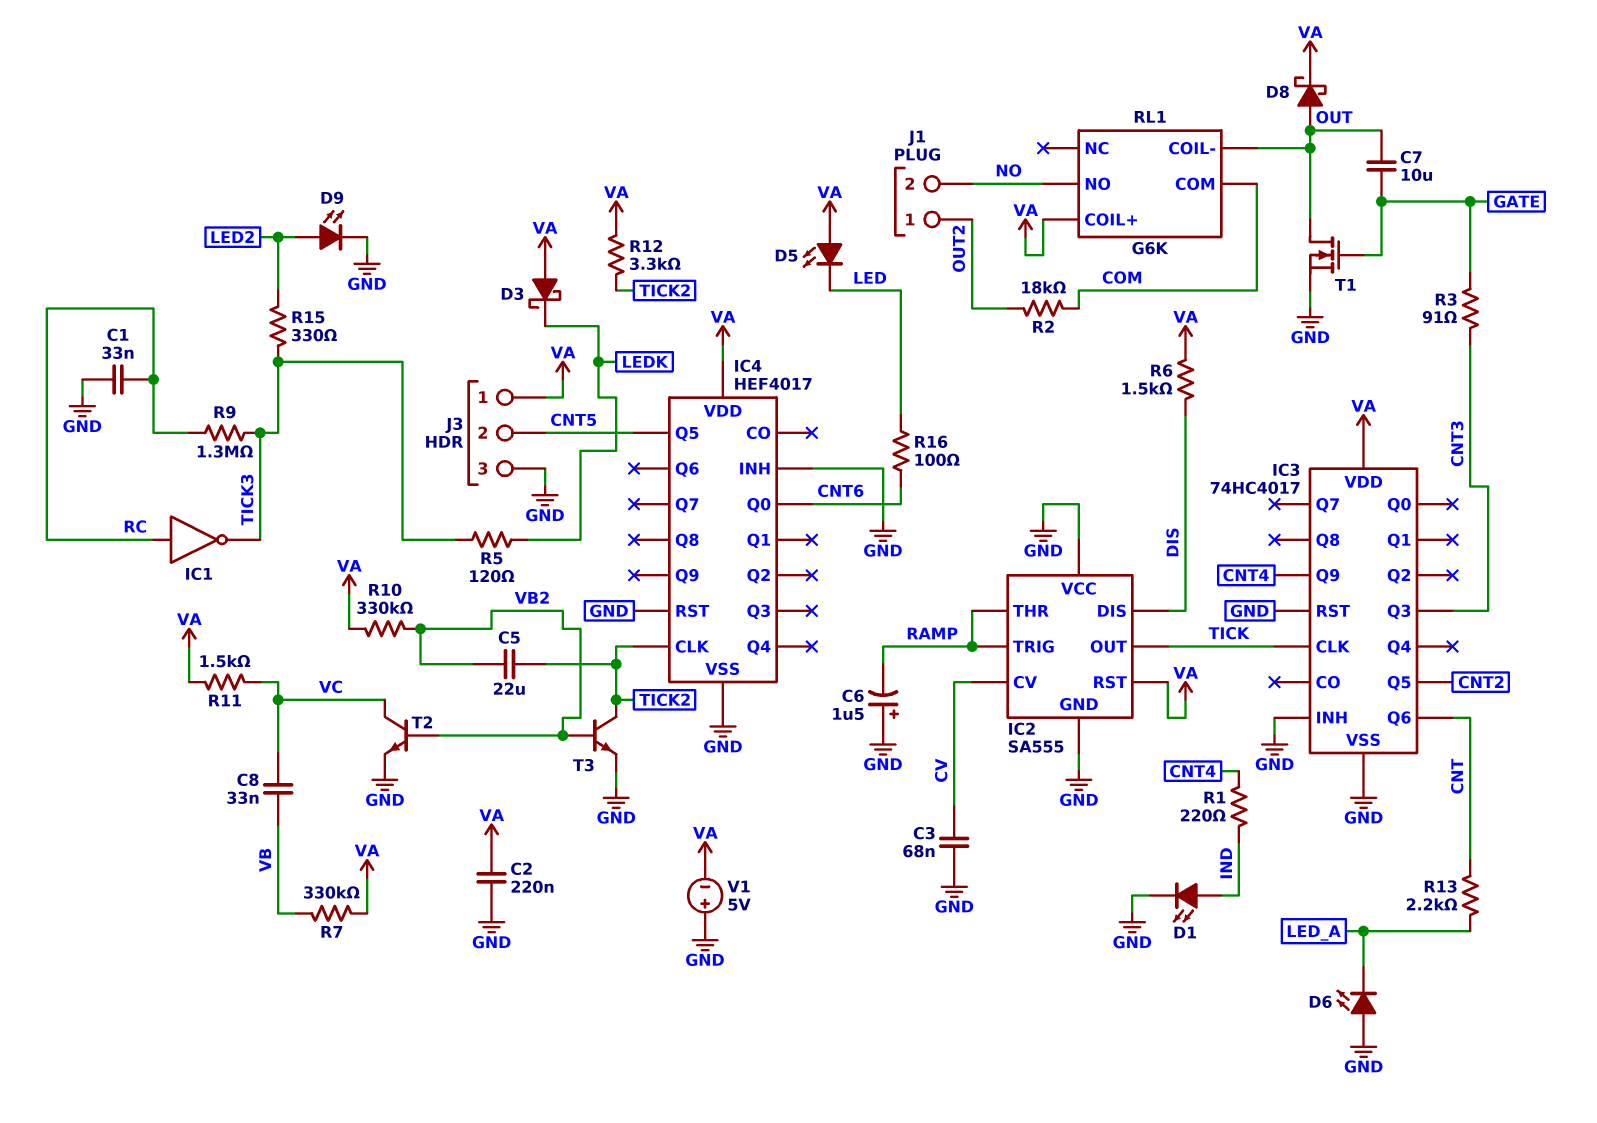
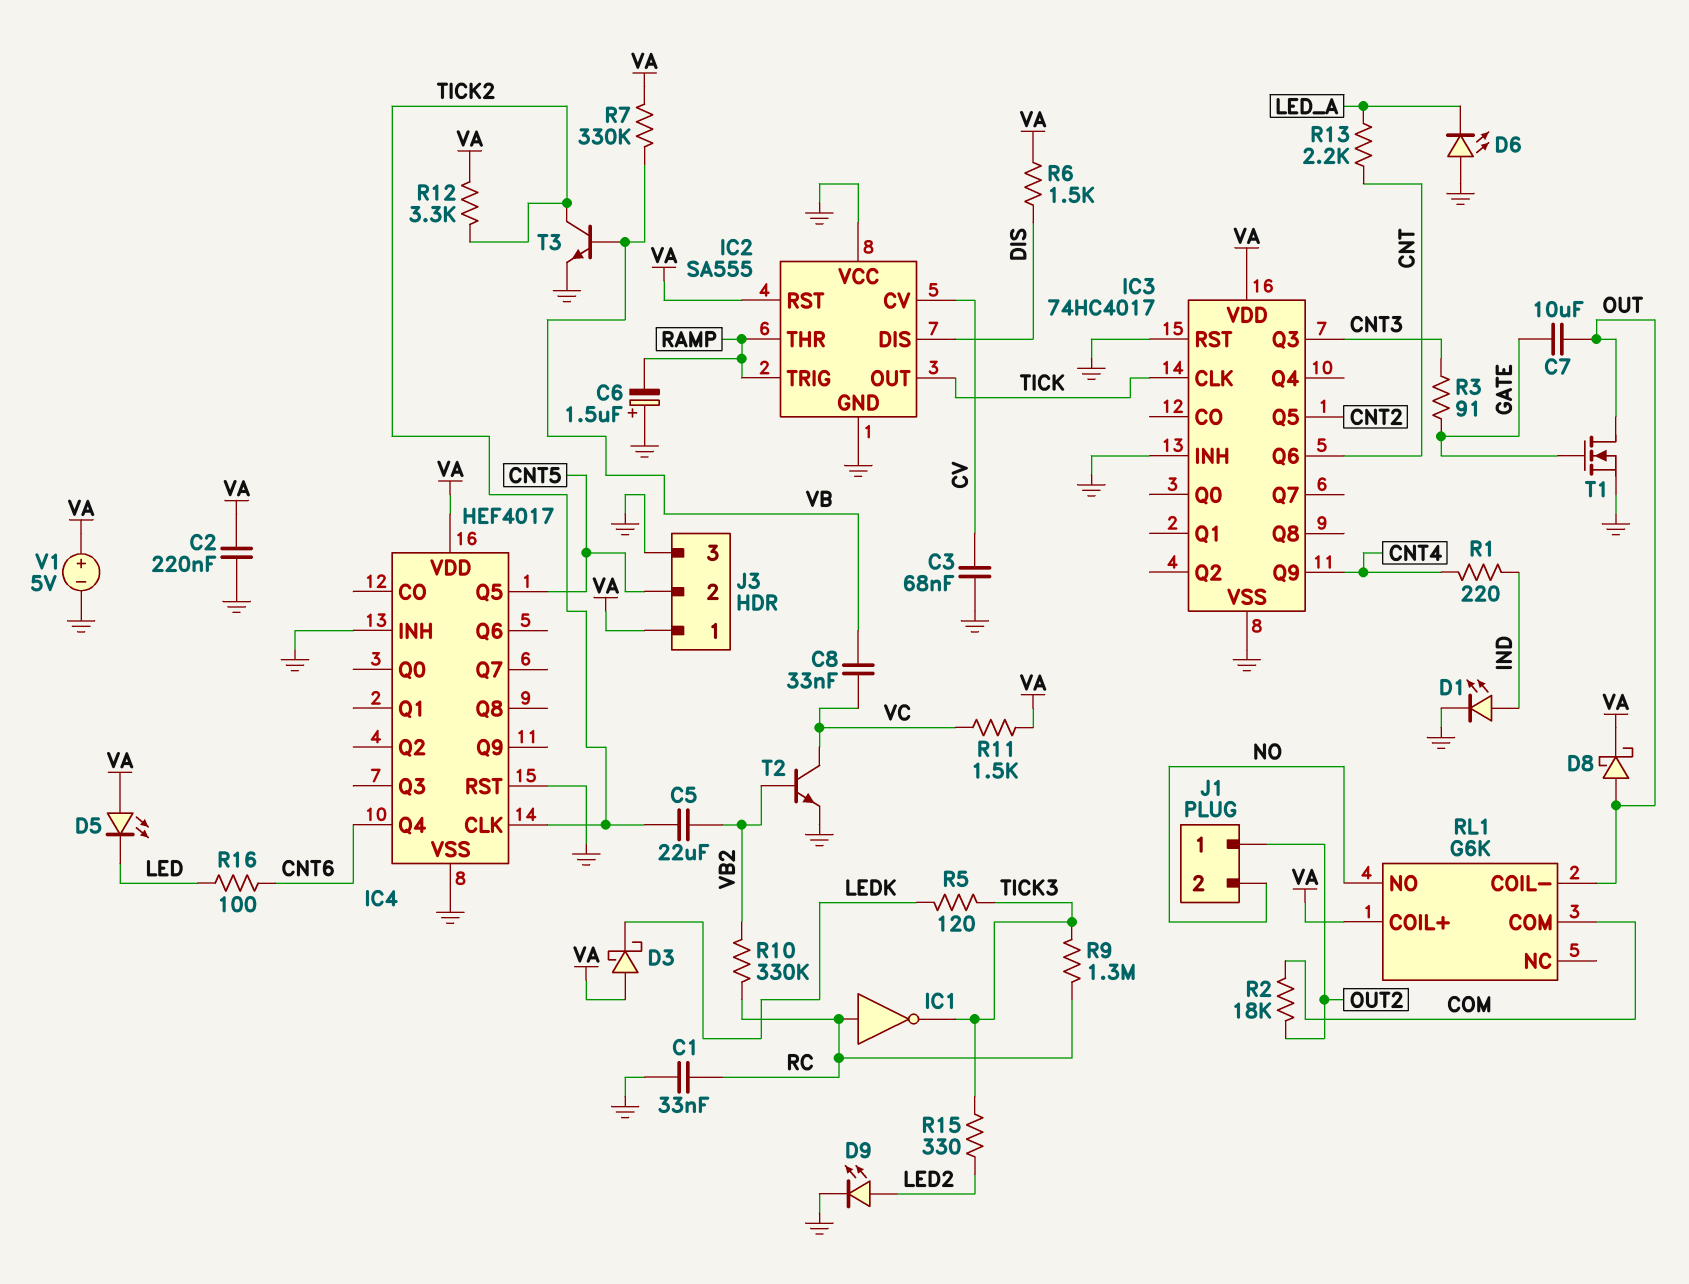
IC4 pin Q0: CNT6 -> none
IC4 pin Q4: none -> CNT6
R10: 330k (VA, VB2) -> 330k (RC, VB2)
T3: NPN (B VB2, C TICK2, E GND) -> NPN (B VB, C TICK2, E GND)
V1: 5V (plus GND, minus VA) -> 5V (plus VA, minus GND)

